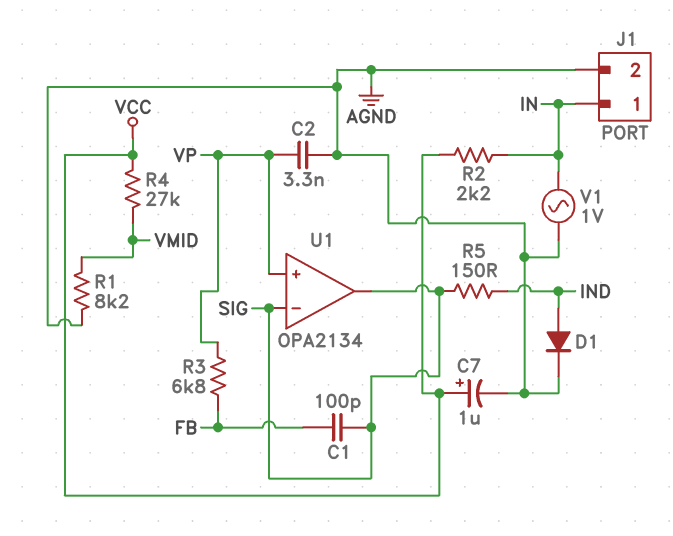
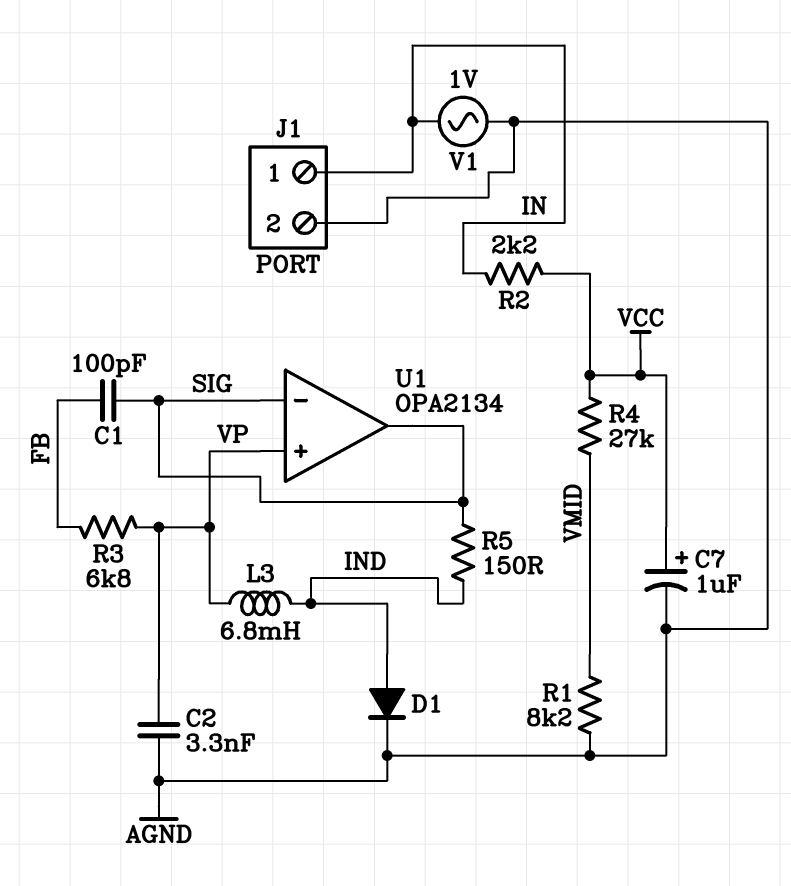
L3: none -> 6.8mH (IND, VP)

